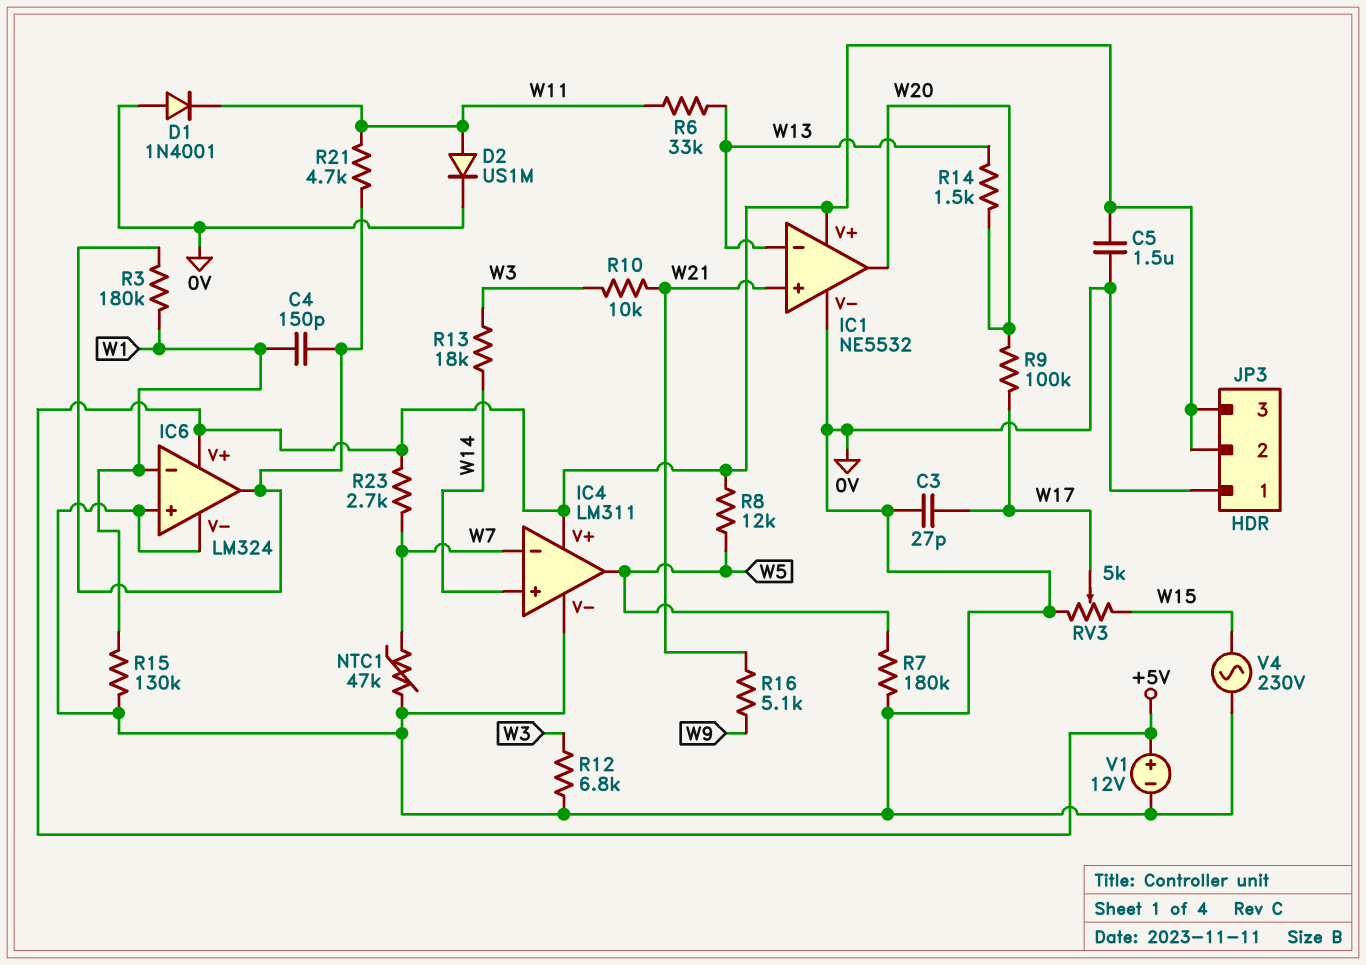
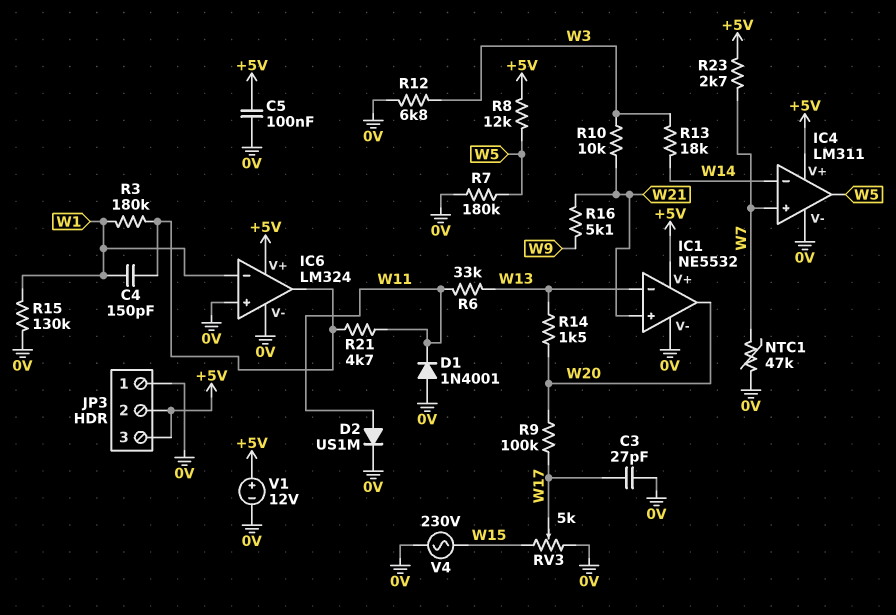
C5: 1.5uF (+5V, 0V) -> 100nF (+5V, 0V)
IC4 pin in+: W14 -> W7
IC4 pin in-: W7 -> W14

